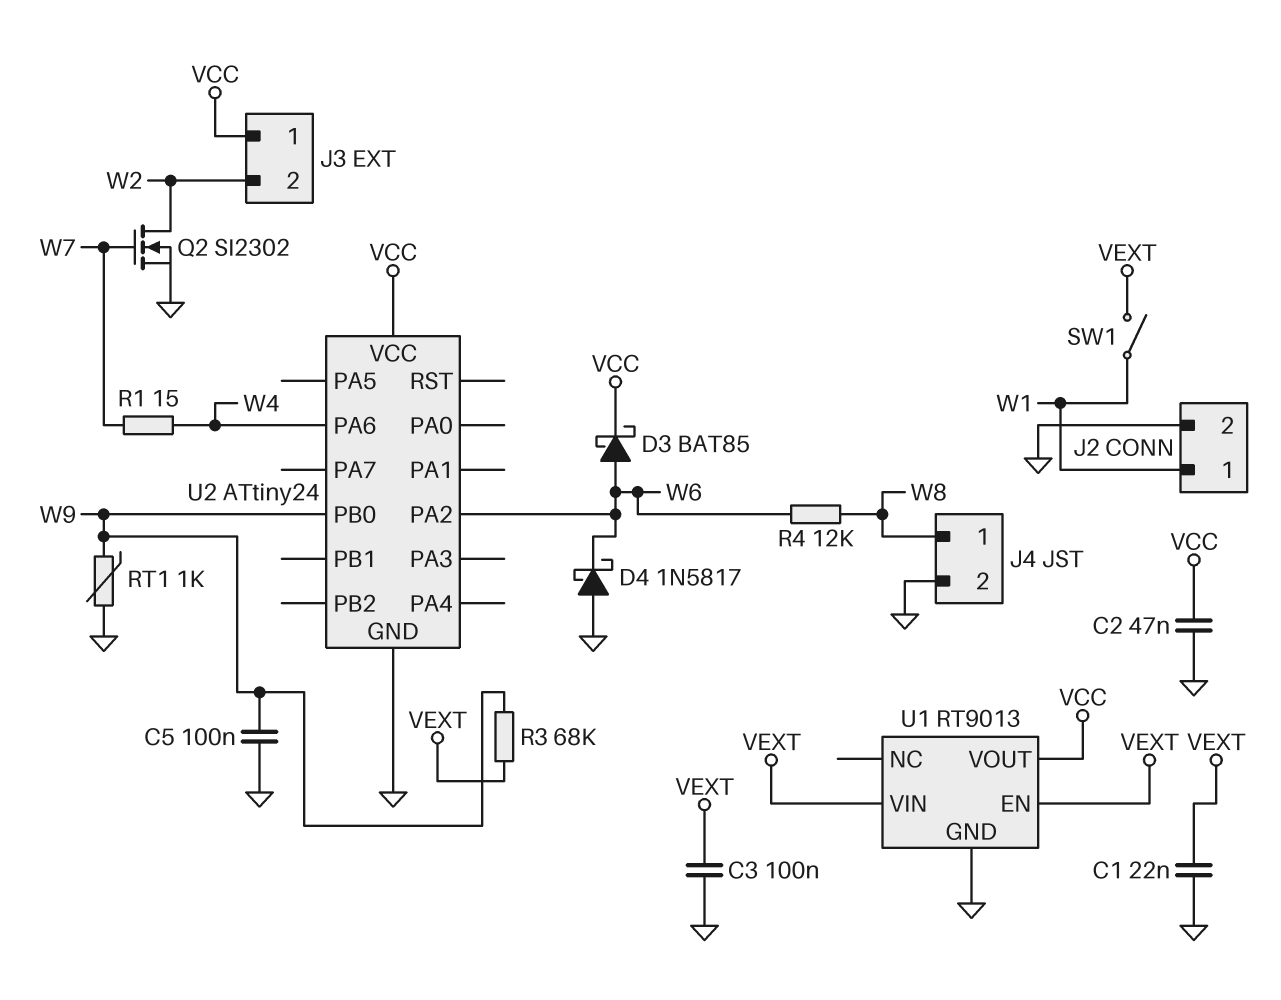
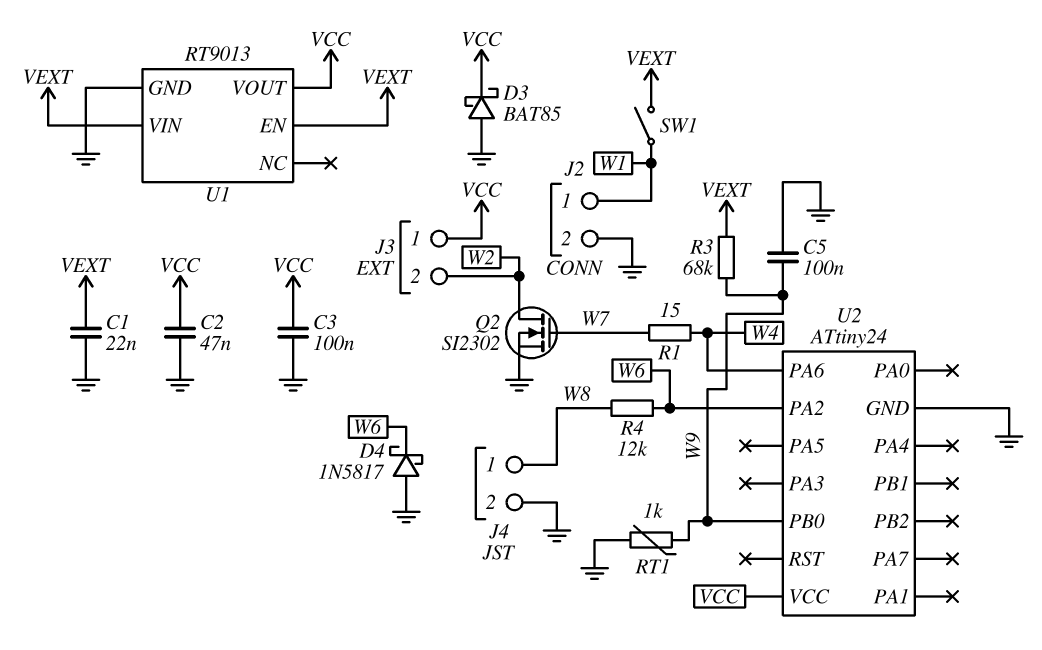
C3: 100nF (GND, VEXT) -> 100nF (GND, VCC)
D3: schottky BAT85 (A W6, K VCC) -> schottky BAT85 (A GND, K VCC)

